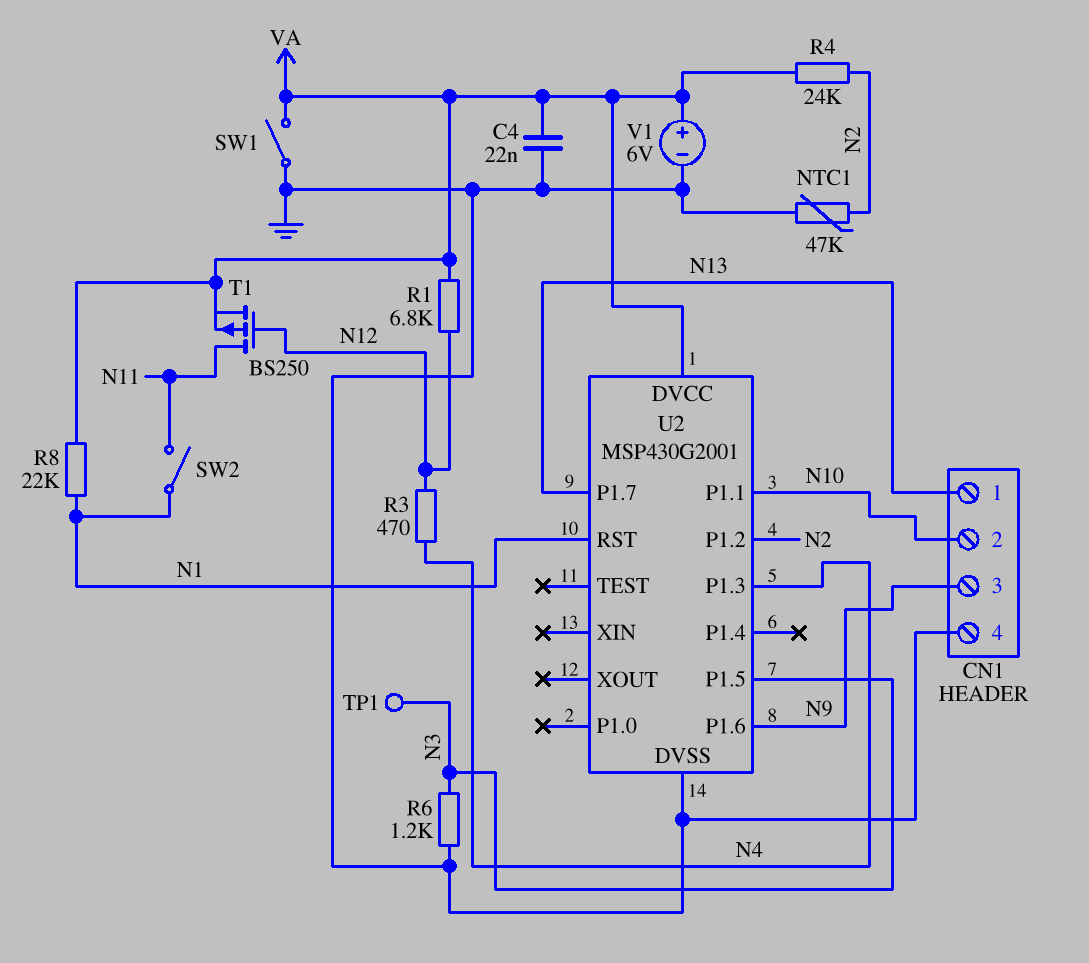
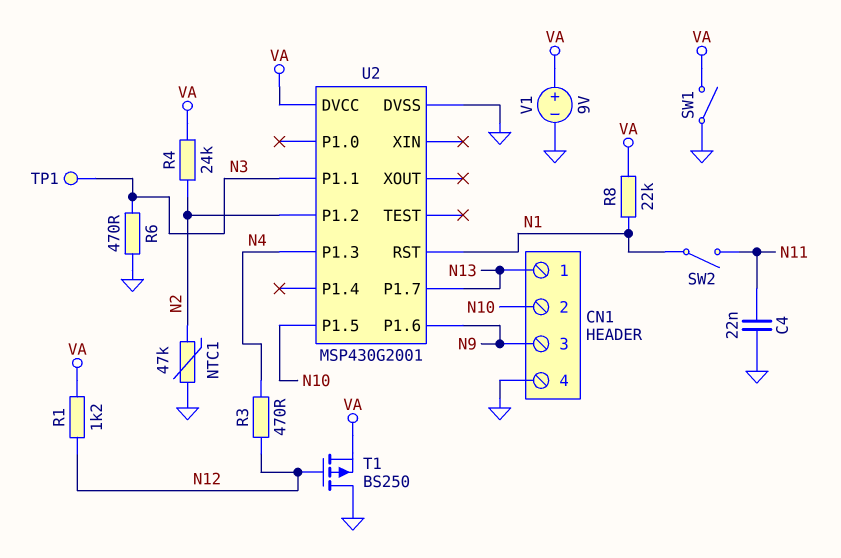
C4: 22nF (GND, VA) -> 22nF (GND, N11)
R1: 6.8k (N12, VA) -> 1.2k (N12, VA)
R6: 1.2k (GND, N3) -> 470 (GND, N3)
T1: PMOS BS250 (G N12, D N11, S VA) -> PMOS BS250 (G N12, D GND, S VA)
U2 pin P1.1: N10 -> N3
U2 pin P1.5: N3 -> N10
V1: 6V (plus VA, minus GND) -> 9V (plus VA, minus GND)

